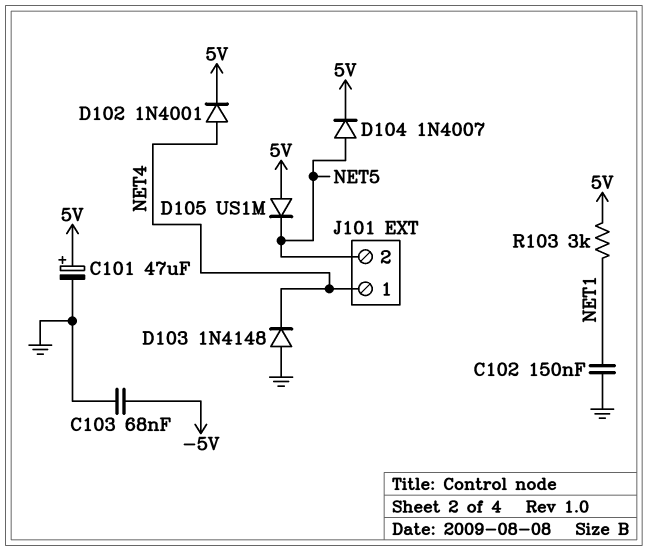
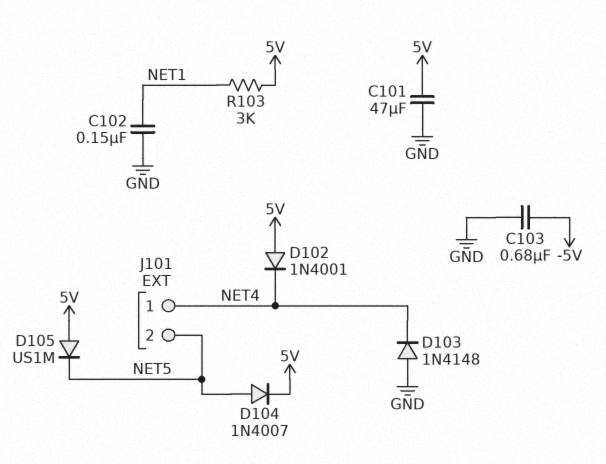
C101: 47uF (plus 5V, minus GND) -> 47uF (5V, GND)
C103: 68nF (-5V, GND) -> 680nF (-5V, GND)
D102: diode 1N4001 (A NET4, K 5V) -> diode 1N4001 (A 5V, K NET4)

